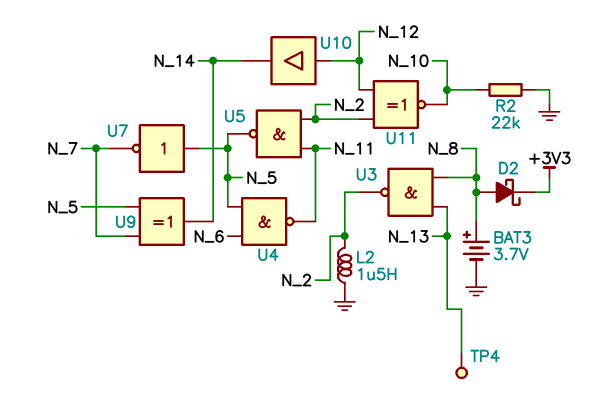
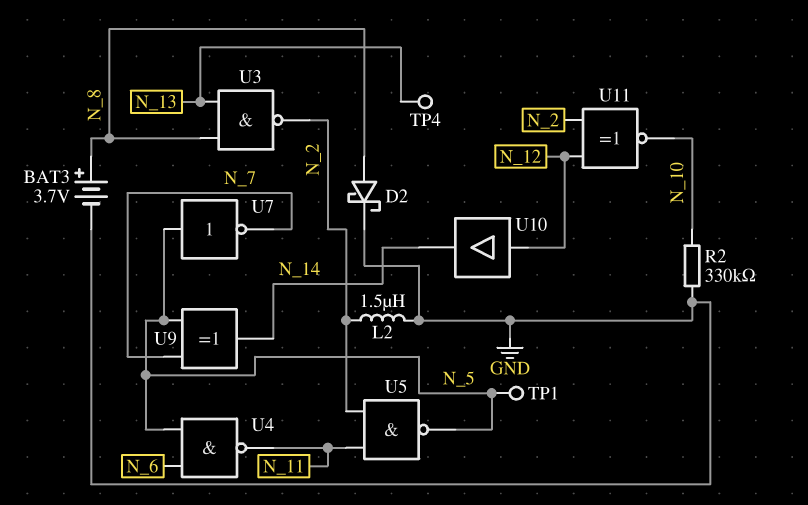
D2: schottky (A N_8, K +3V3) -> schottky (A N_8, K GND)
R2: 22k (GND, N_10) -> 330k (GND, N_10)
TP1: none -> test point (N_5)

